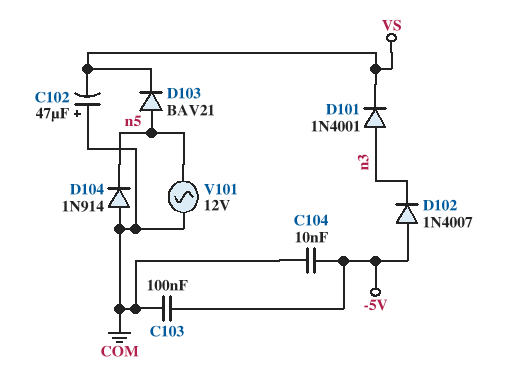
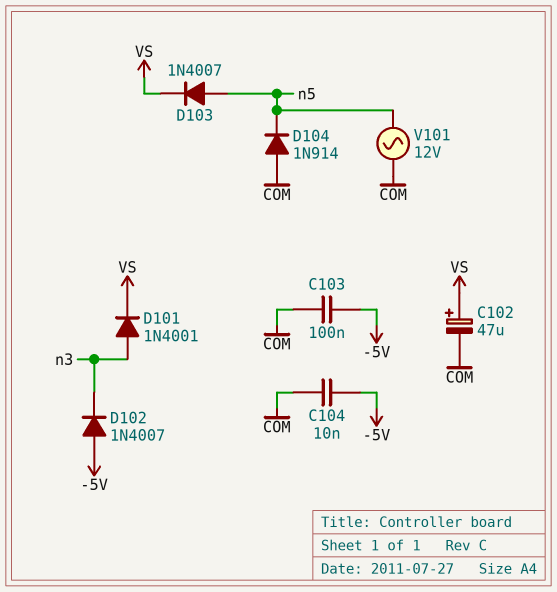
C102: 47uF (plus COM, minus VS) -> 47uF (plus VS, minus COM)
D103: diode BAV21 (A n5, K VS) -> diode 1N4007 (A n5, K VS)

